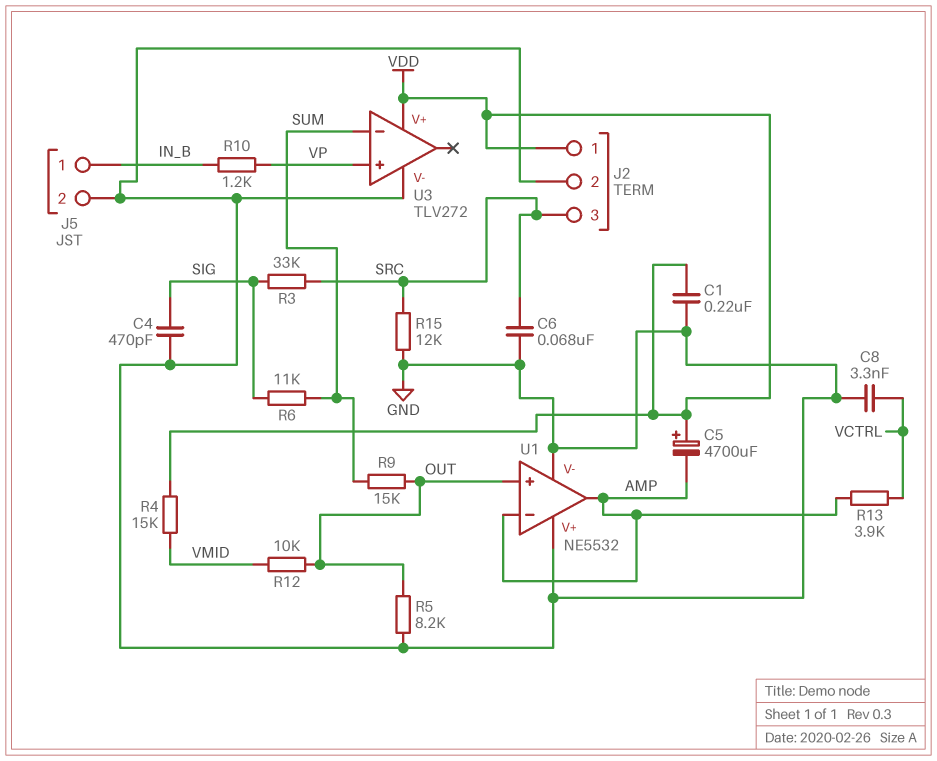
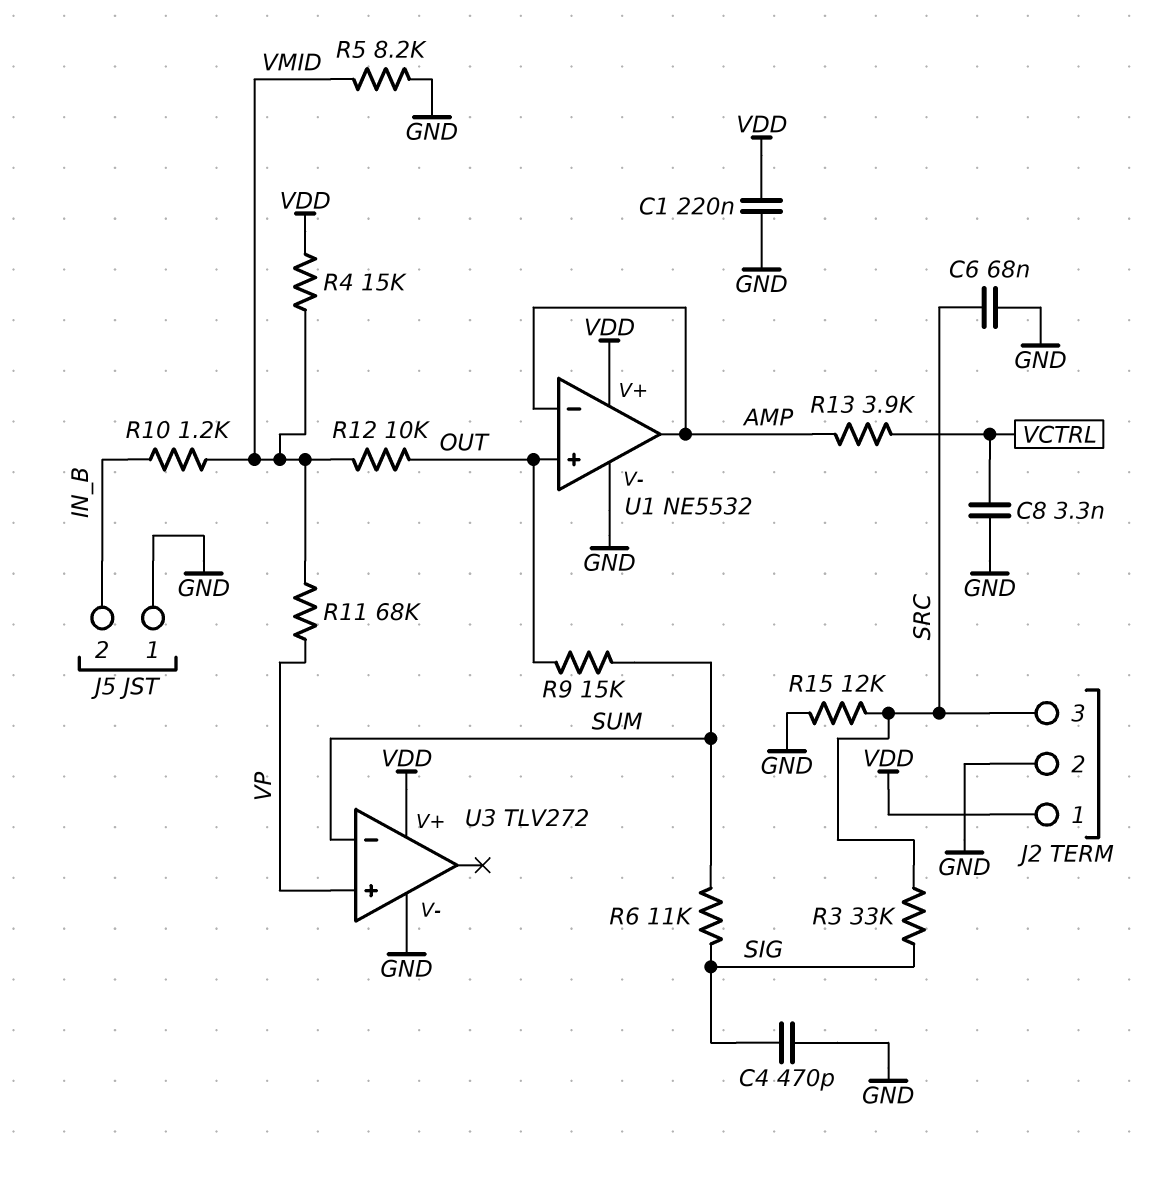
C5: 4700uF (plus VDD, minus AMP) -> none
J5 pin 1: IN_B -> GND
J5 pin 2: GND -> IN_B
R5: 8.2k (GND, OUT) -> 8.2k (GND, VMID)
R10: 1.2k (IN_B, VP) -> 1.2k (IN_B, VMID)
R11: none -> 68k (VMID, VP)
U1 pin V+: GND -> VDD

